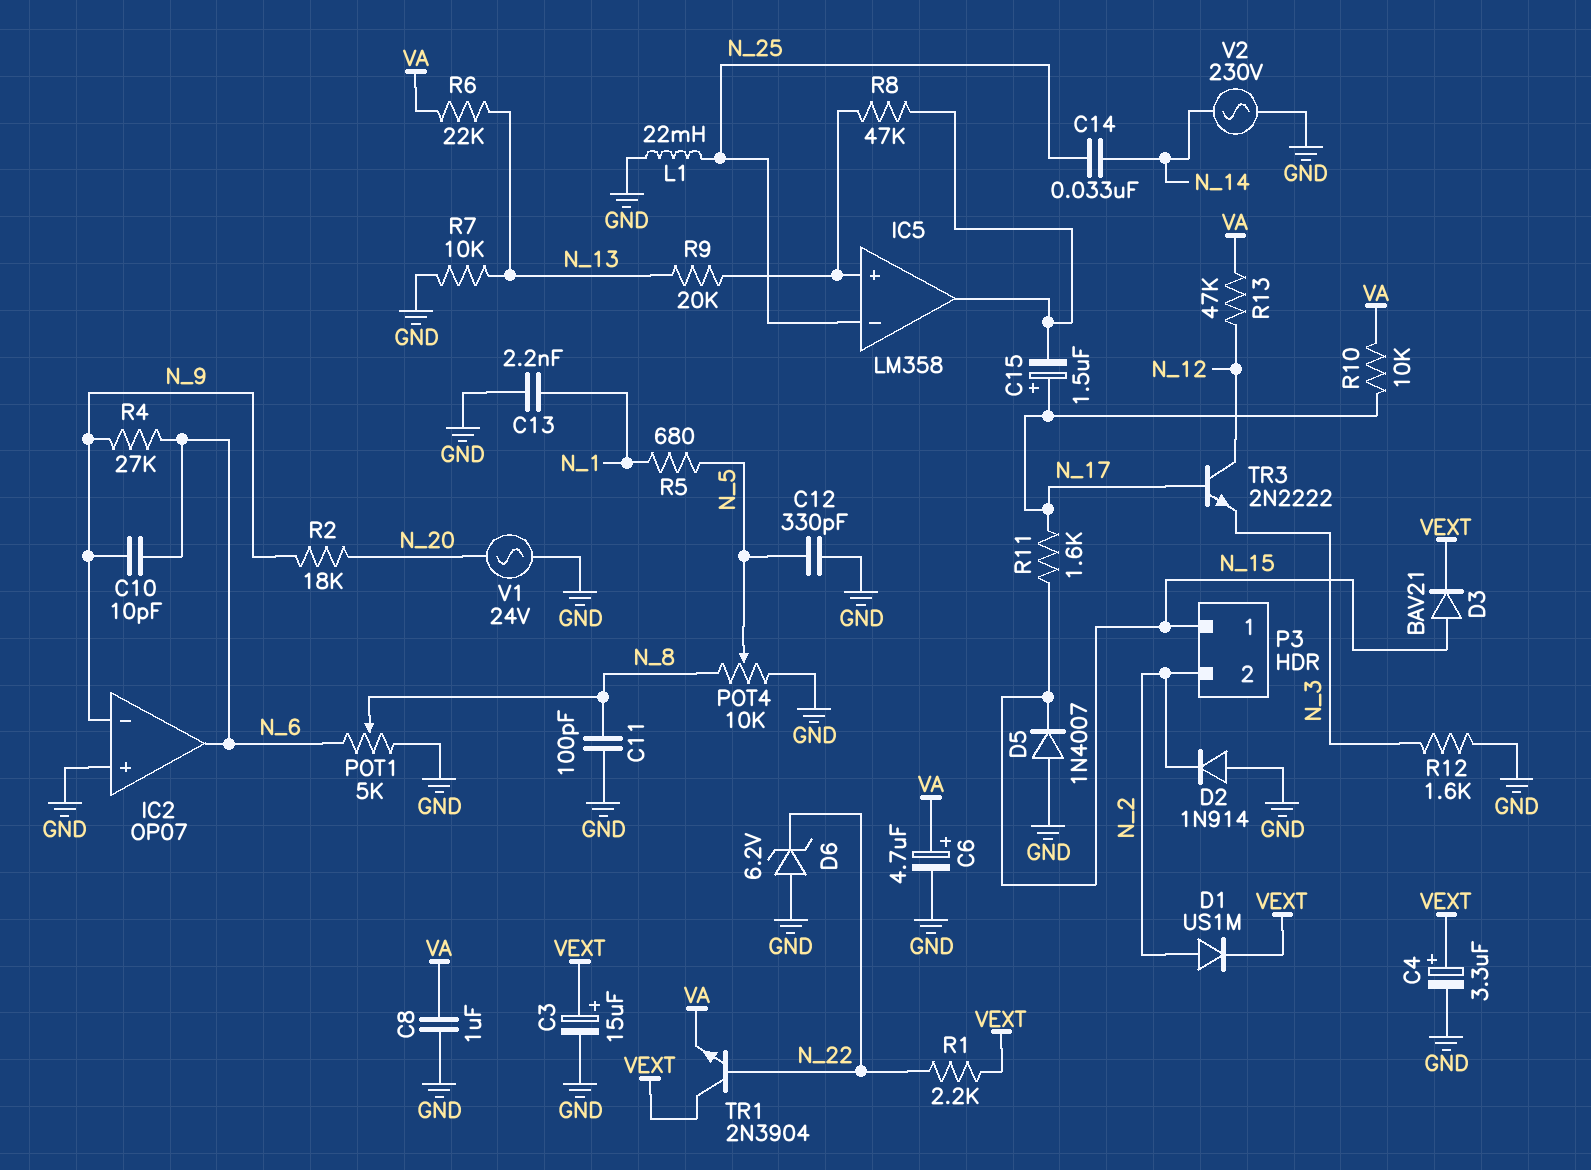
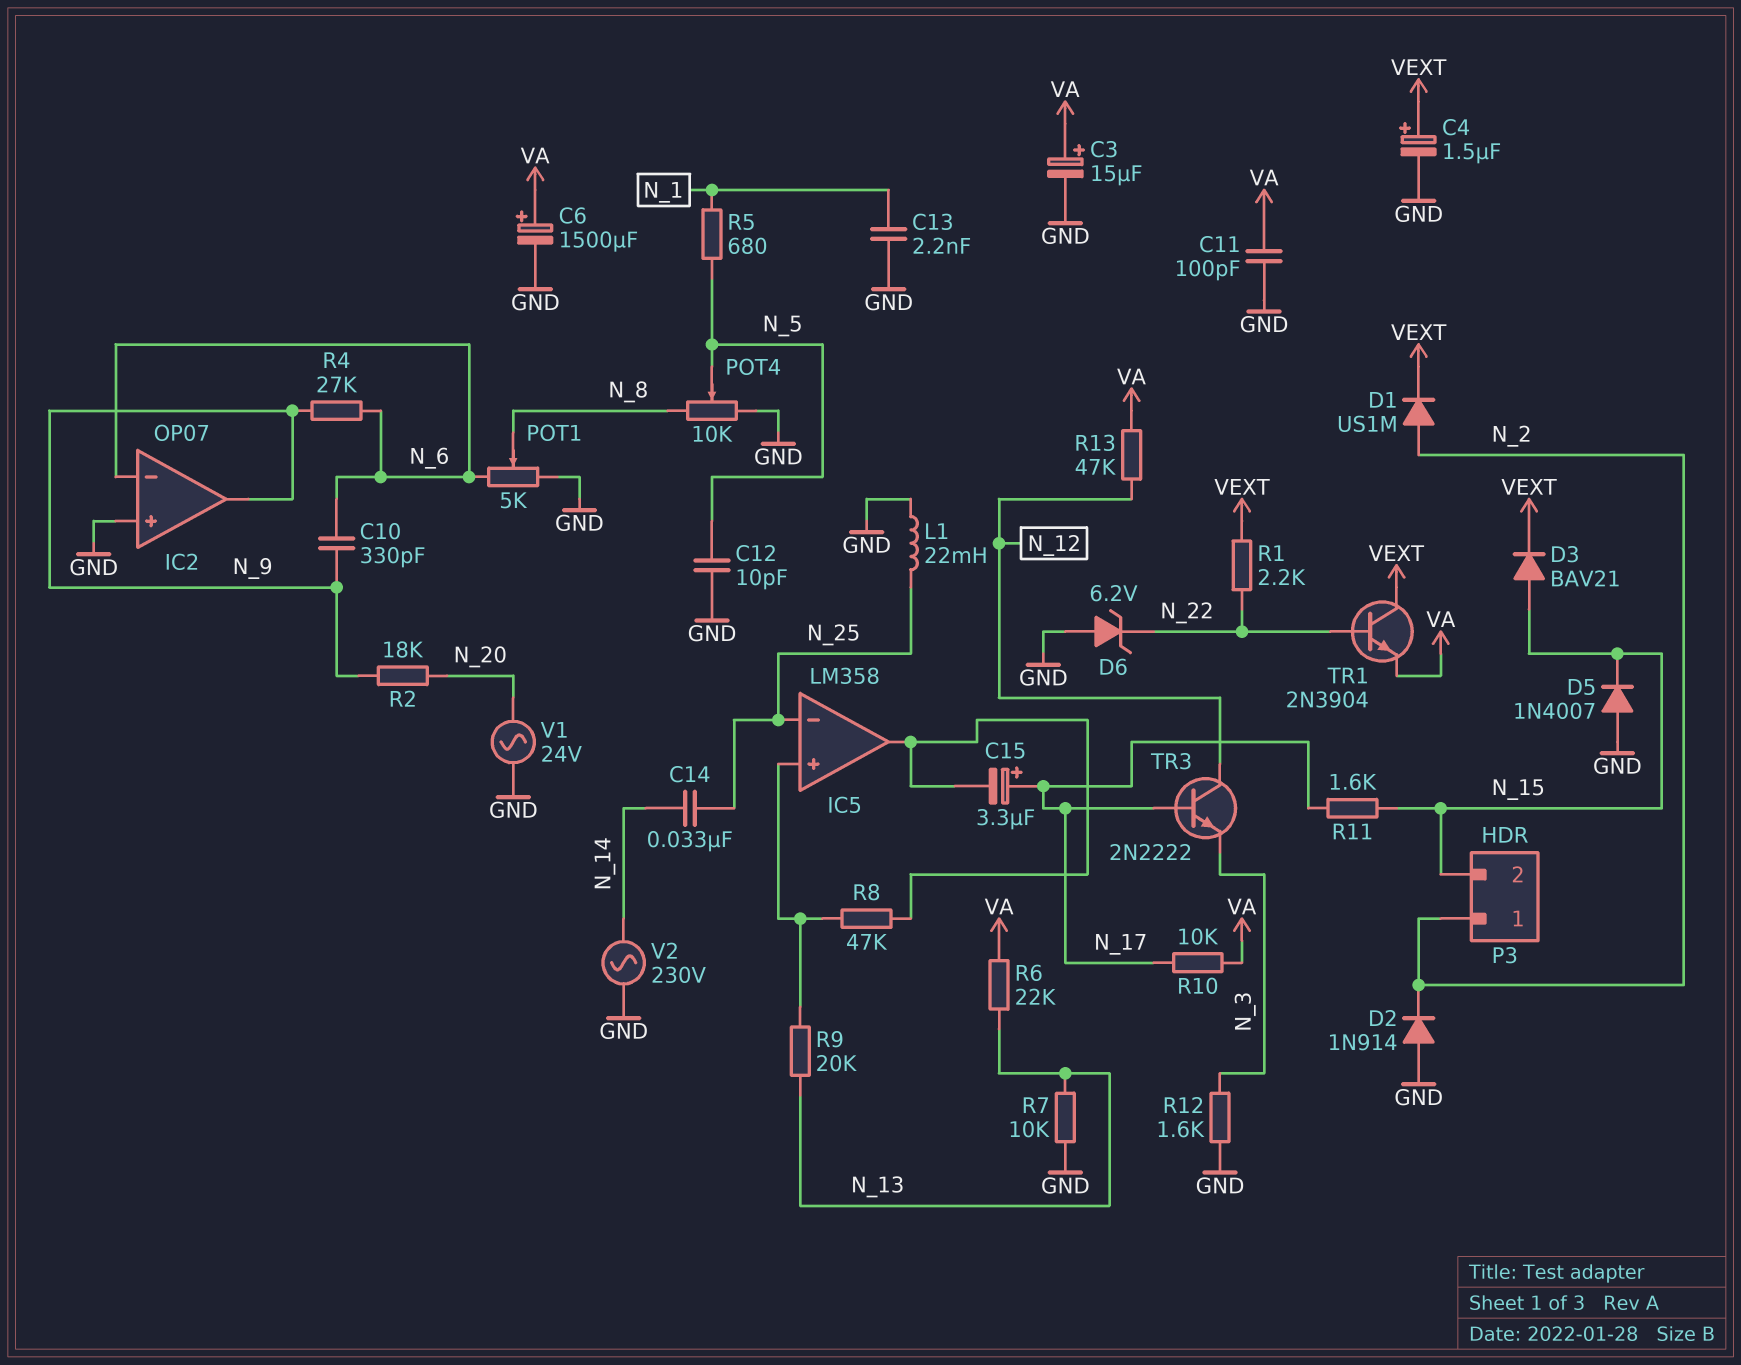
C3: 15uF (plus VEXT, minus GND) -> 15uF (plus VA, minus GND)
C4: 3.3uF (plus VEXT, minus GND) -> 1.5uF (plus VEXT, minus GND)
C6: 4.7uF (plus VA, minus GND) -> 1500uF (plus VA, minus GND)
C8: 1uF (GND, VA) -> none
C10: 10pF (N_6, N_9) -> 330pF (N_6, N_9)
C11: 100pF (GND, N_8) -> 100pF (GND, VA)
C12: 330pF (GND, N_5) -> 10pF (GND, N_5)
C15: 1.5uF (plus N_17, minus IC5/out) -> 3.3uF (plus N_17, minus IC5/out)
IC2 pin in-: N_9 -> N_6
IC2 pin out: N_6 -> N_9
P3 pin 1: N_15 -> N_2
P3 pin 2: N_2 -> N_15

